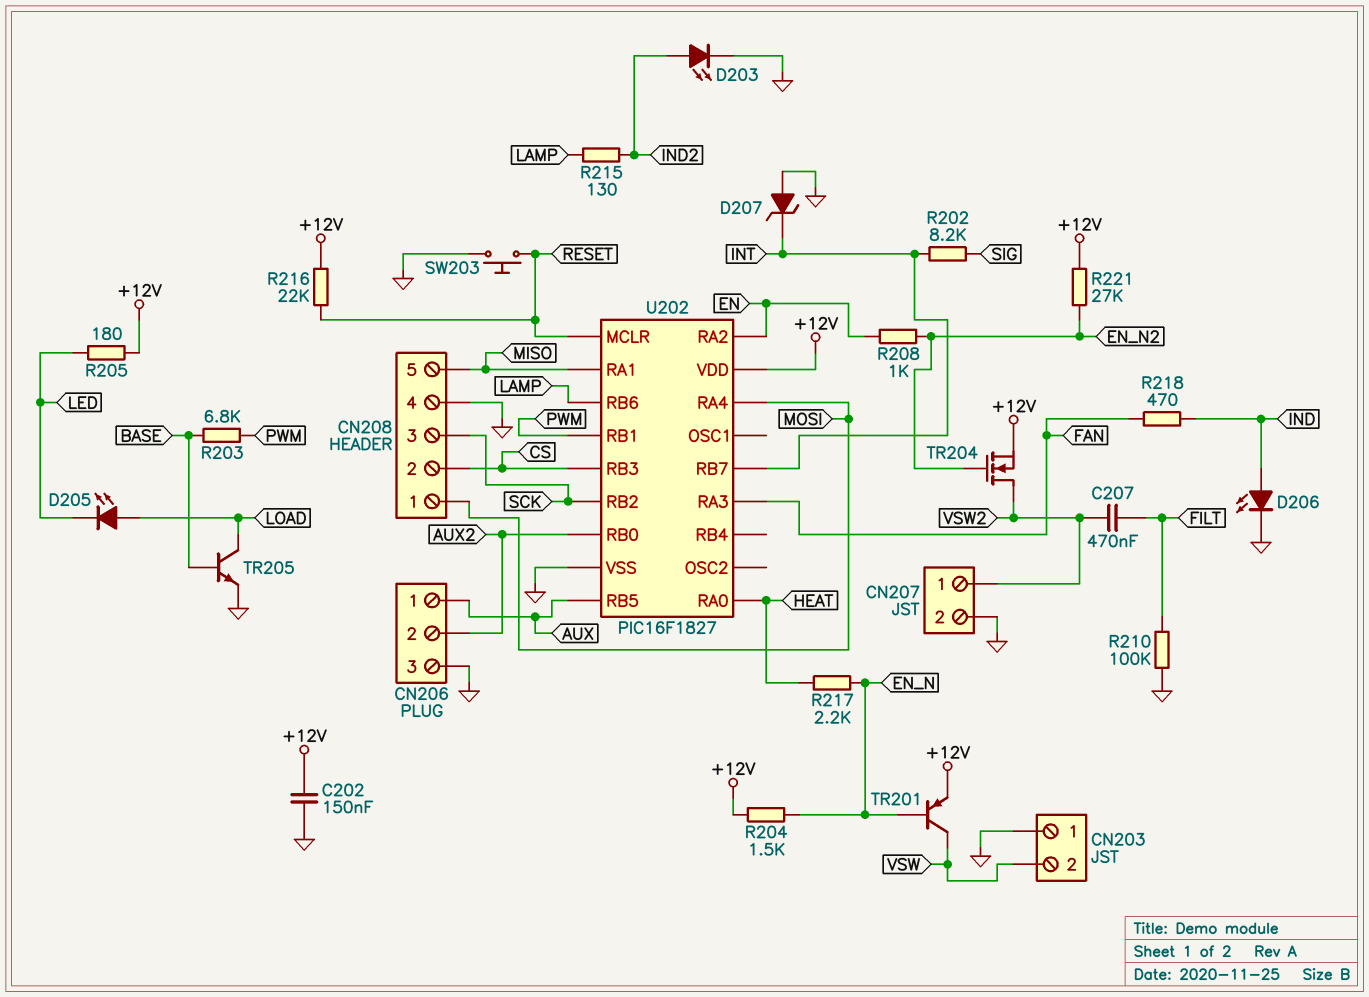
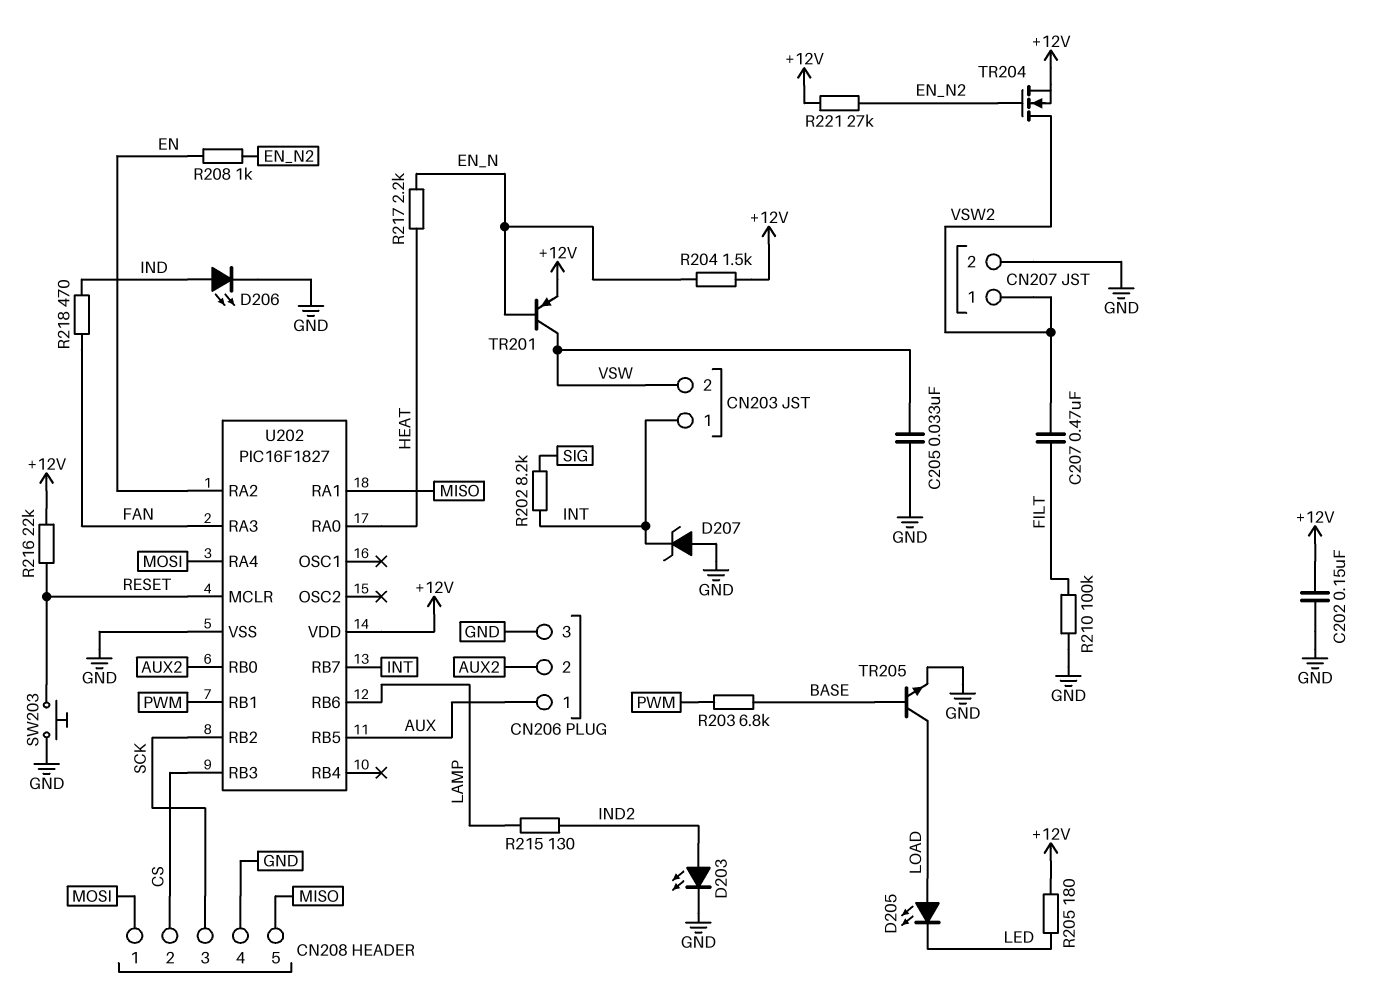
C205: none -> 33nF (GND, VSW)
CN203 pin 1: GND -> INT

